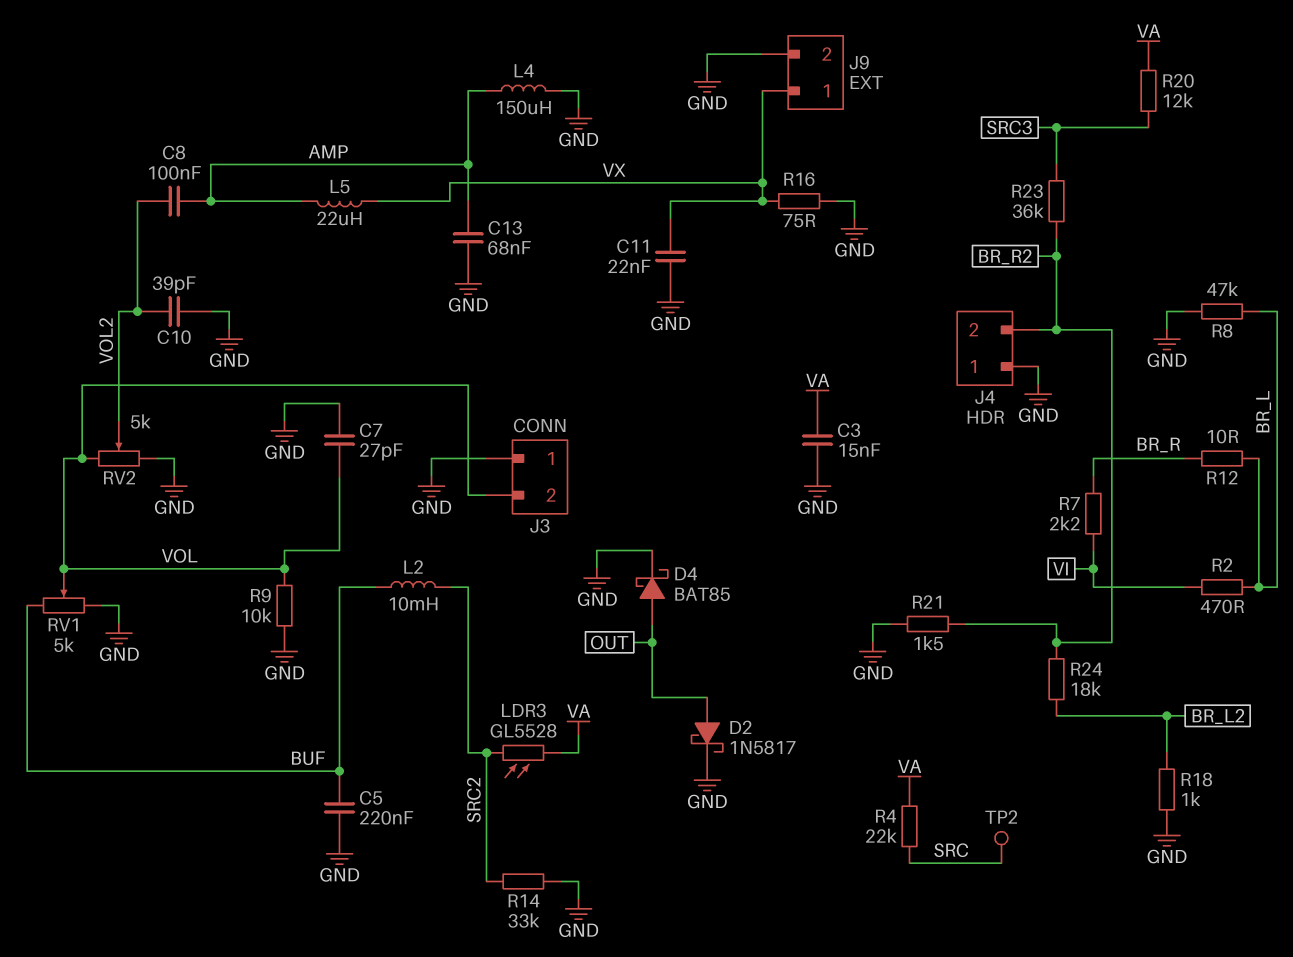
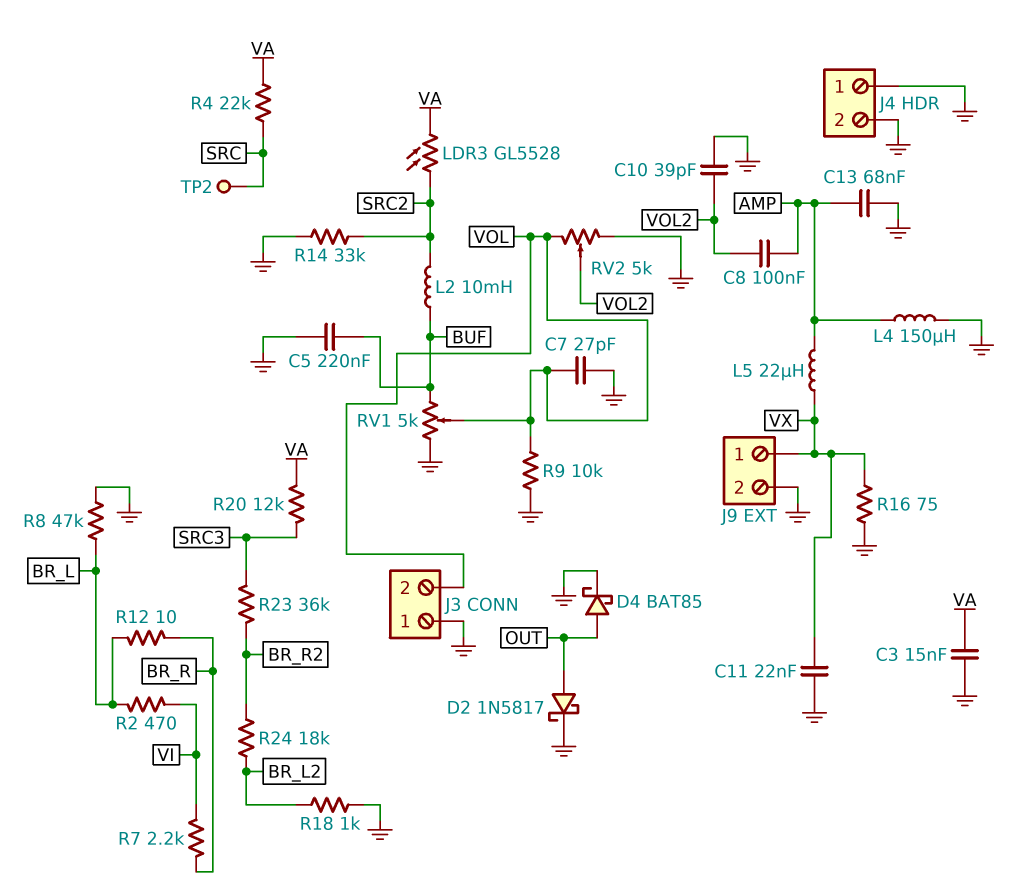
J4 pin 2: BR_R2 -> GND
R21: 1.5k (BR_R2, GND) -> none

